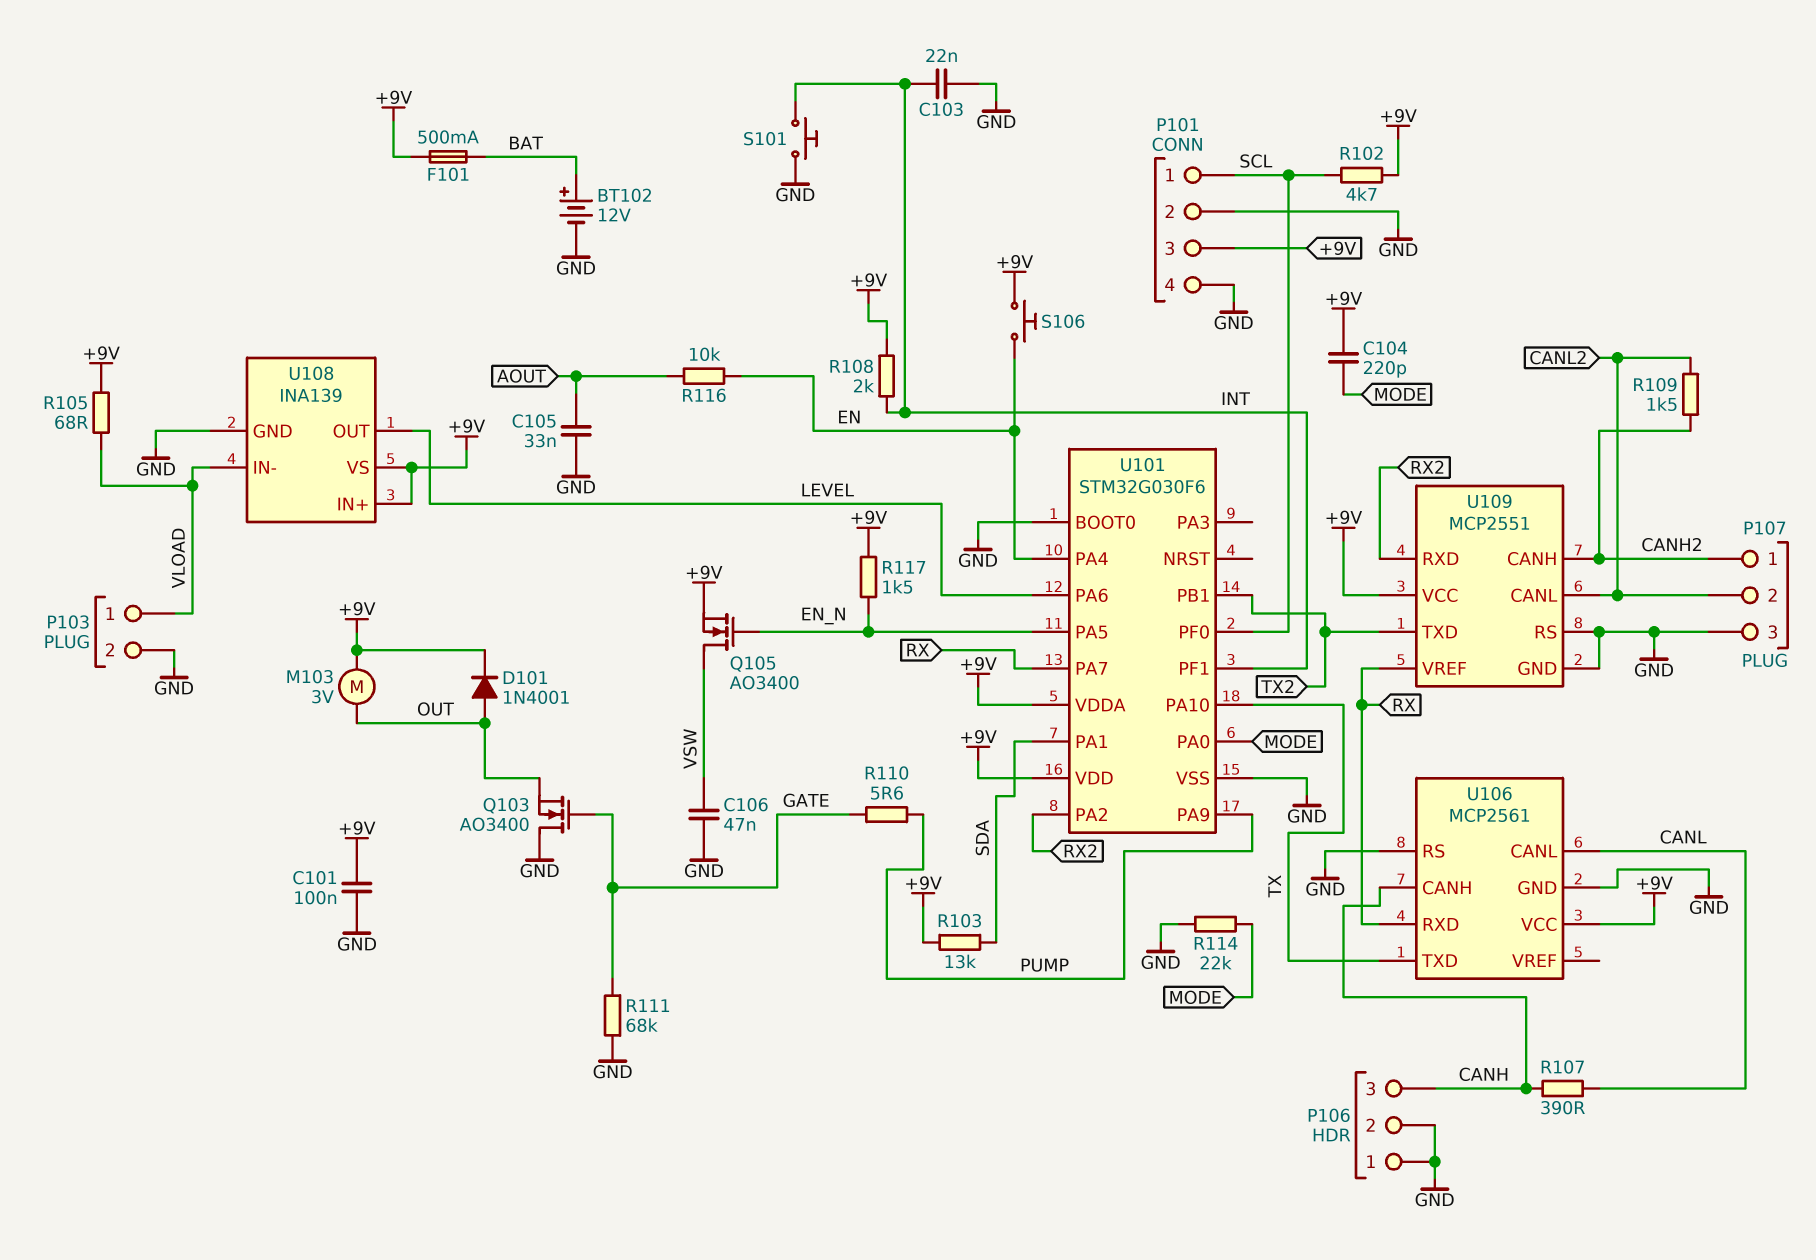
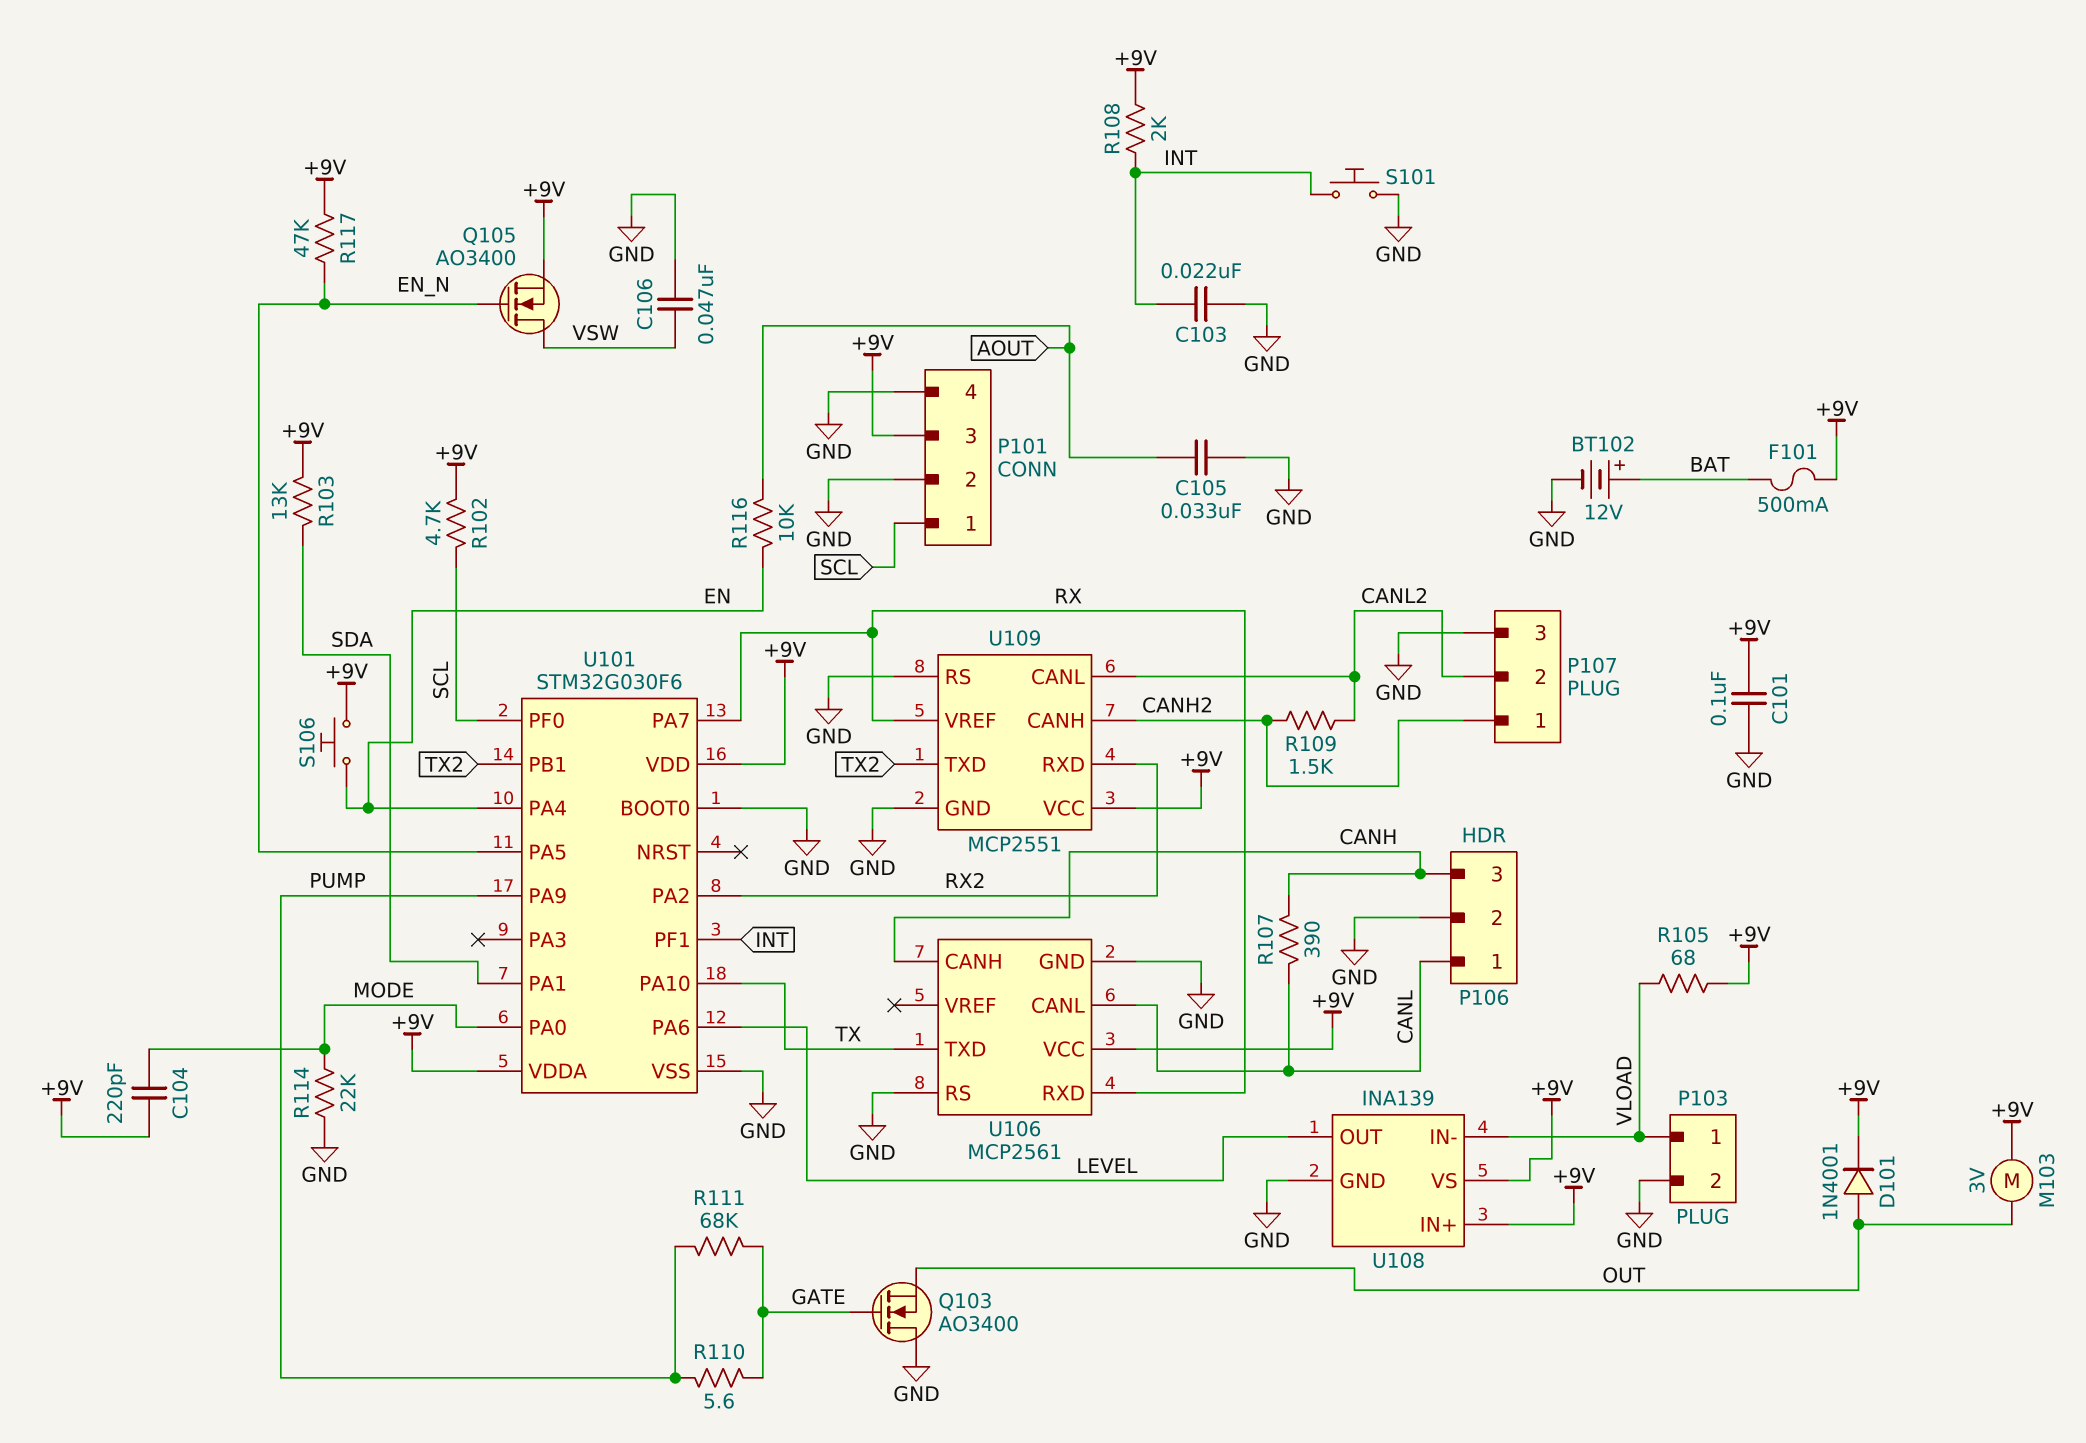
P106 pin 1: GND -> CANL
R111: 68k (GATE, GND) -> 68k (GATE, PUMP)
R117: 1.5k (+9V, EN_N) -> 47k (+9V, EN_N)

